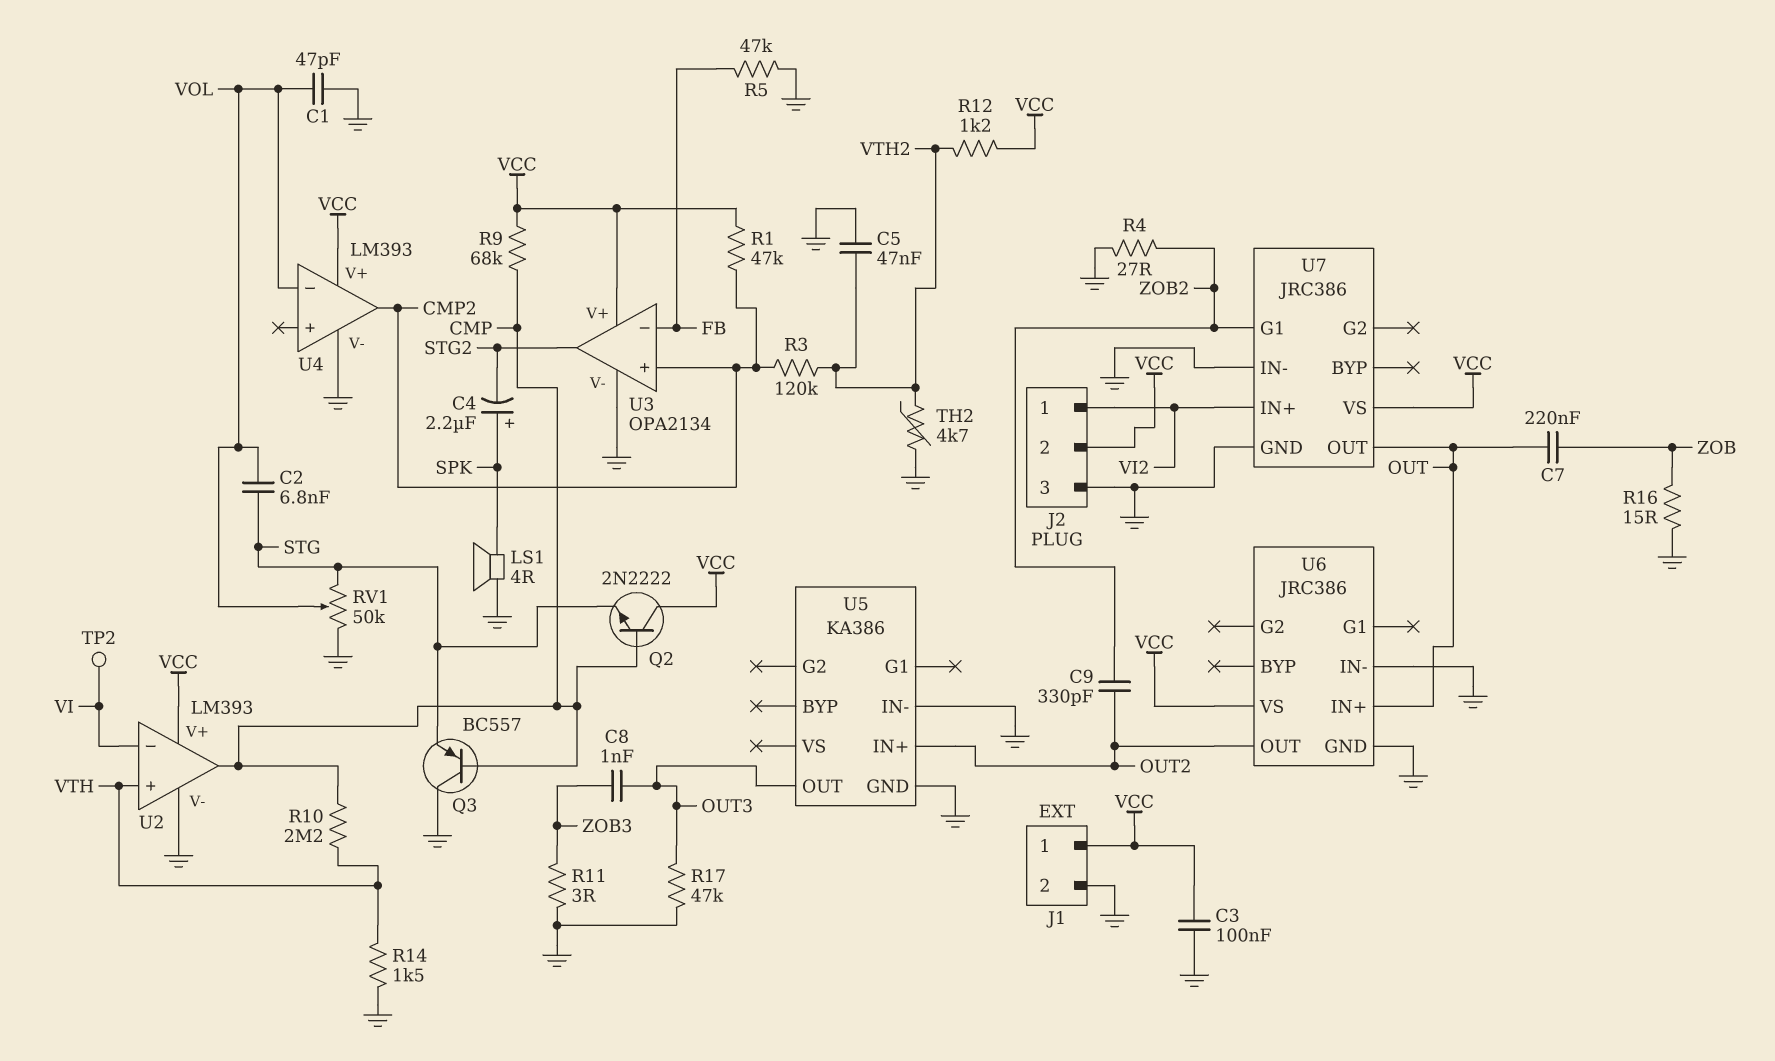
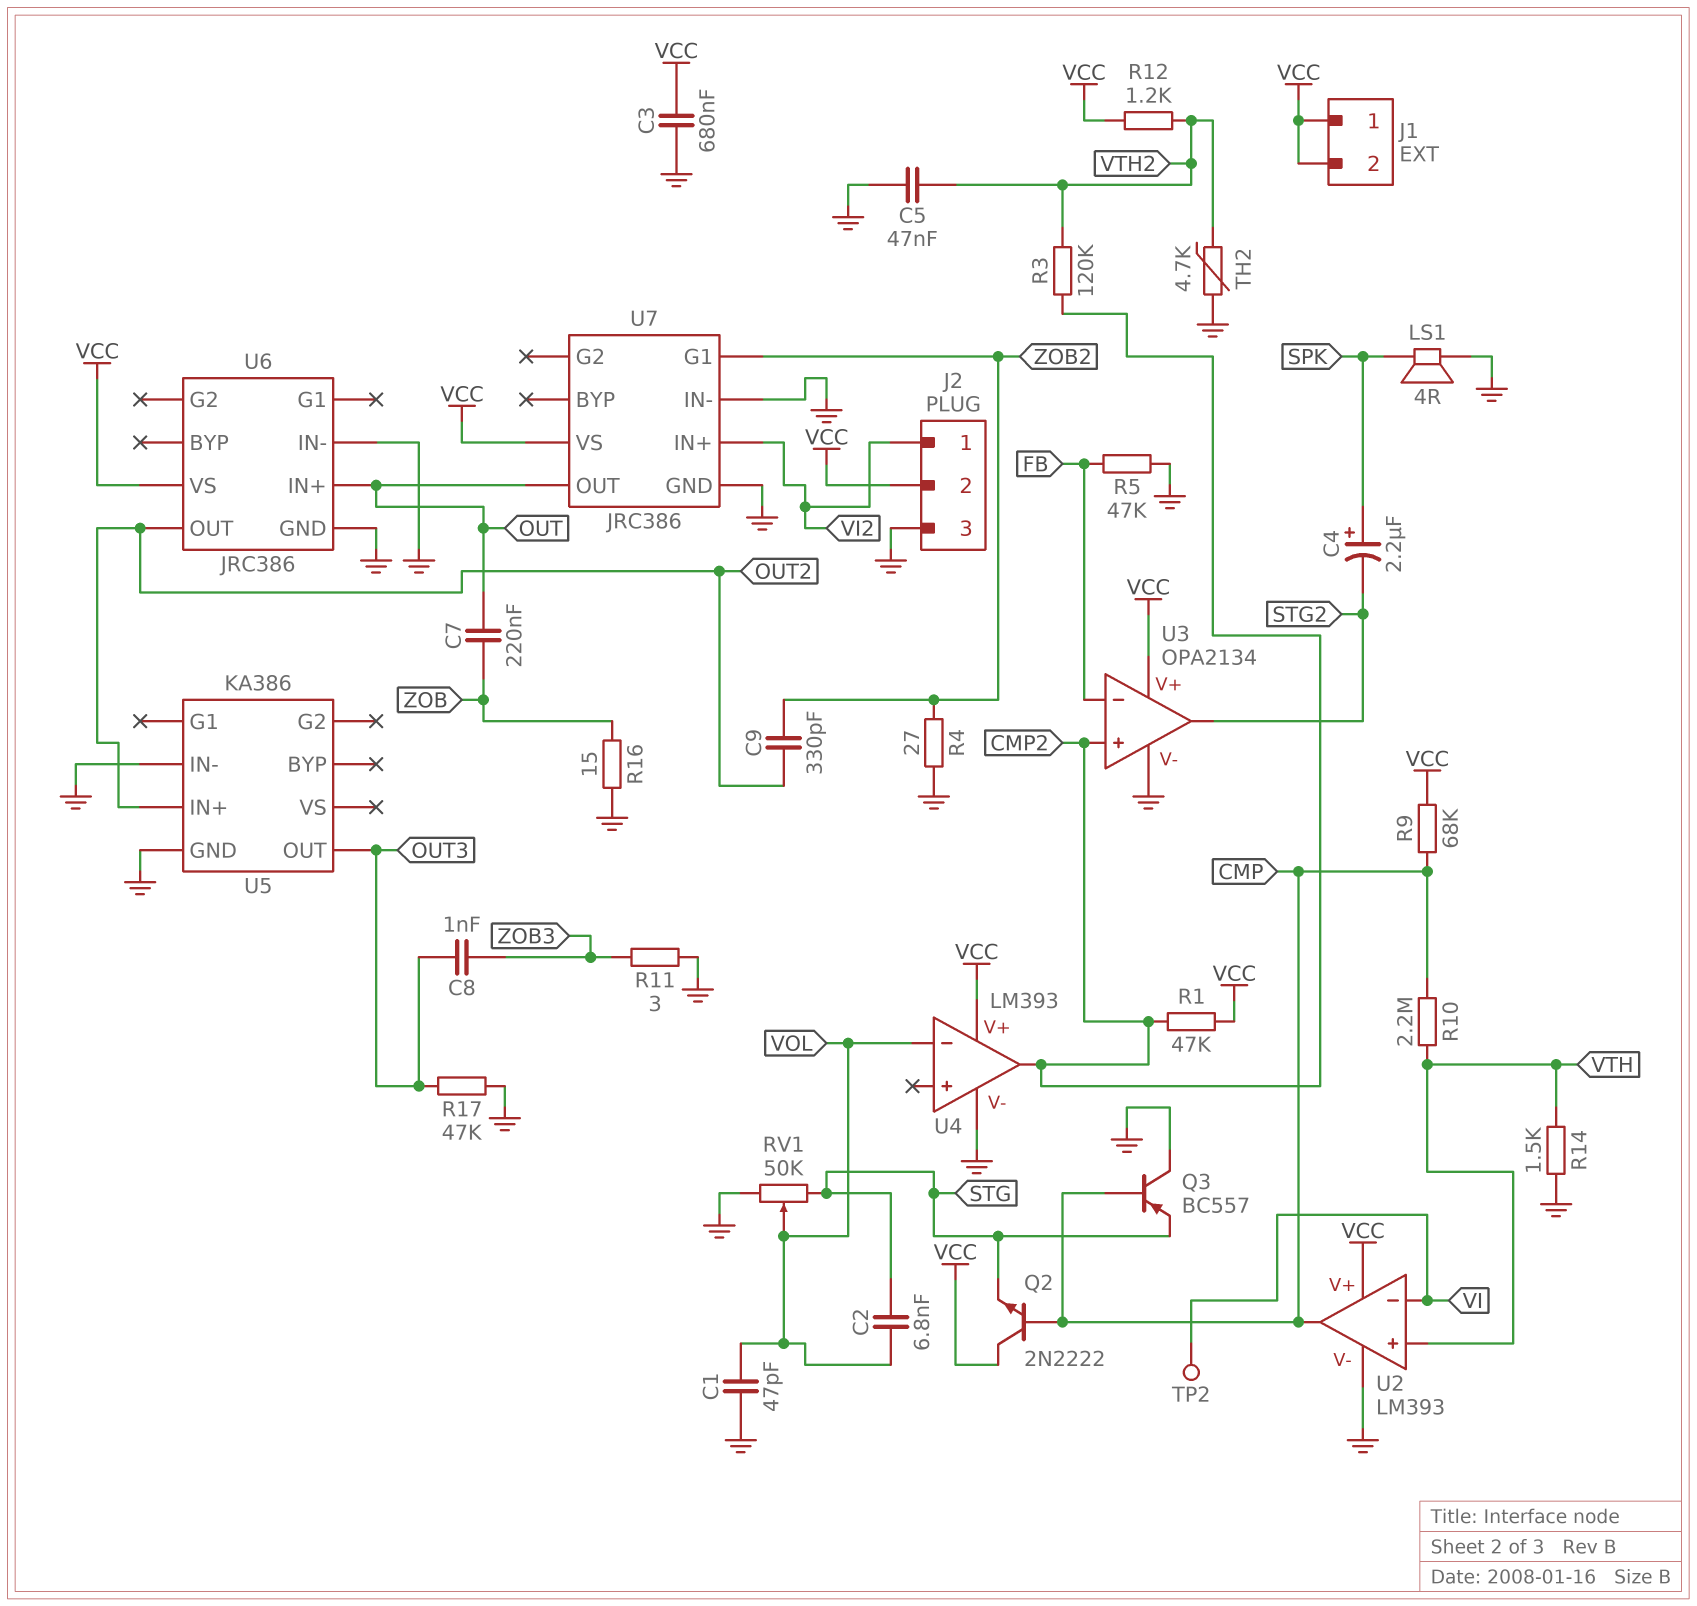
C3: 100nF (GND, VCC) -> 680nF (GND, VCC)
J1 pin 2: GND -> VCC

